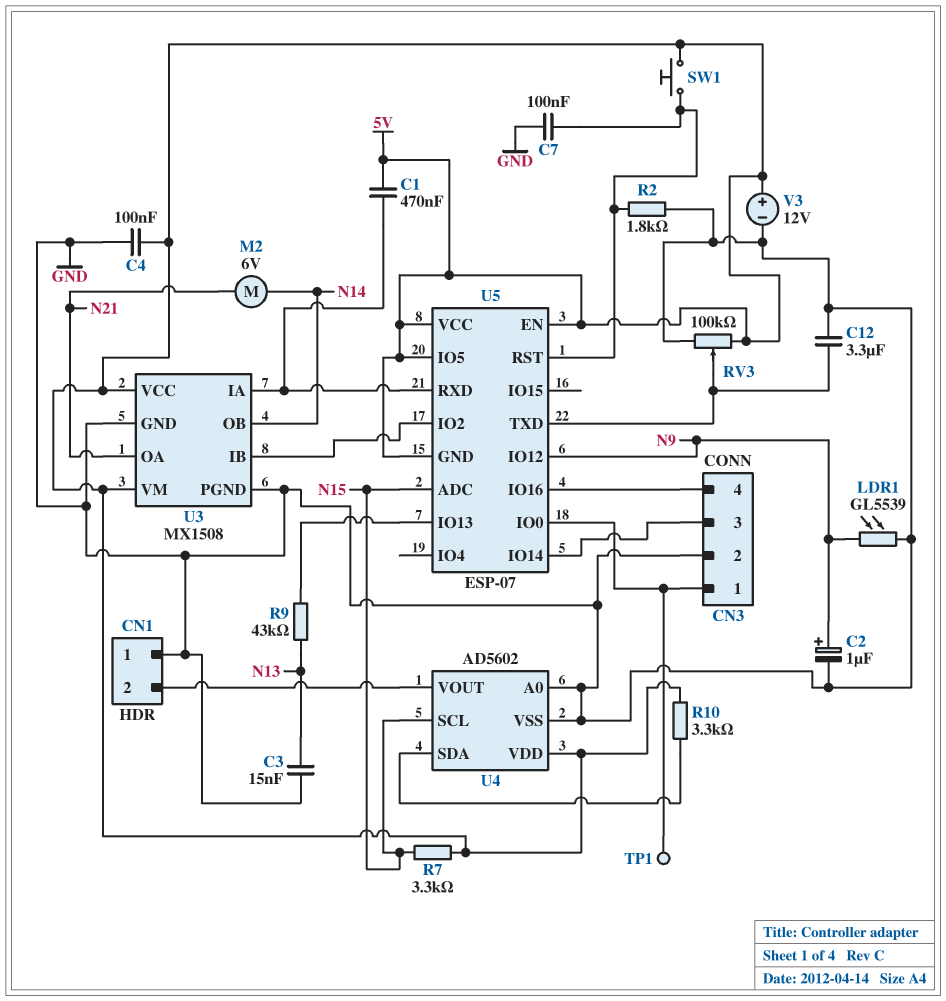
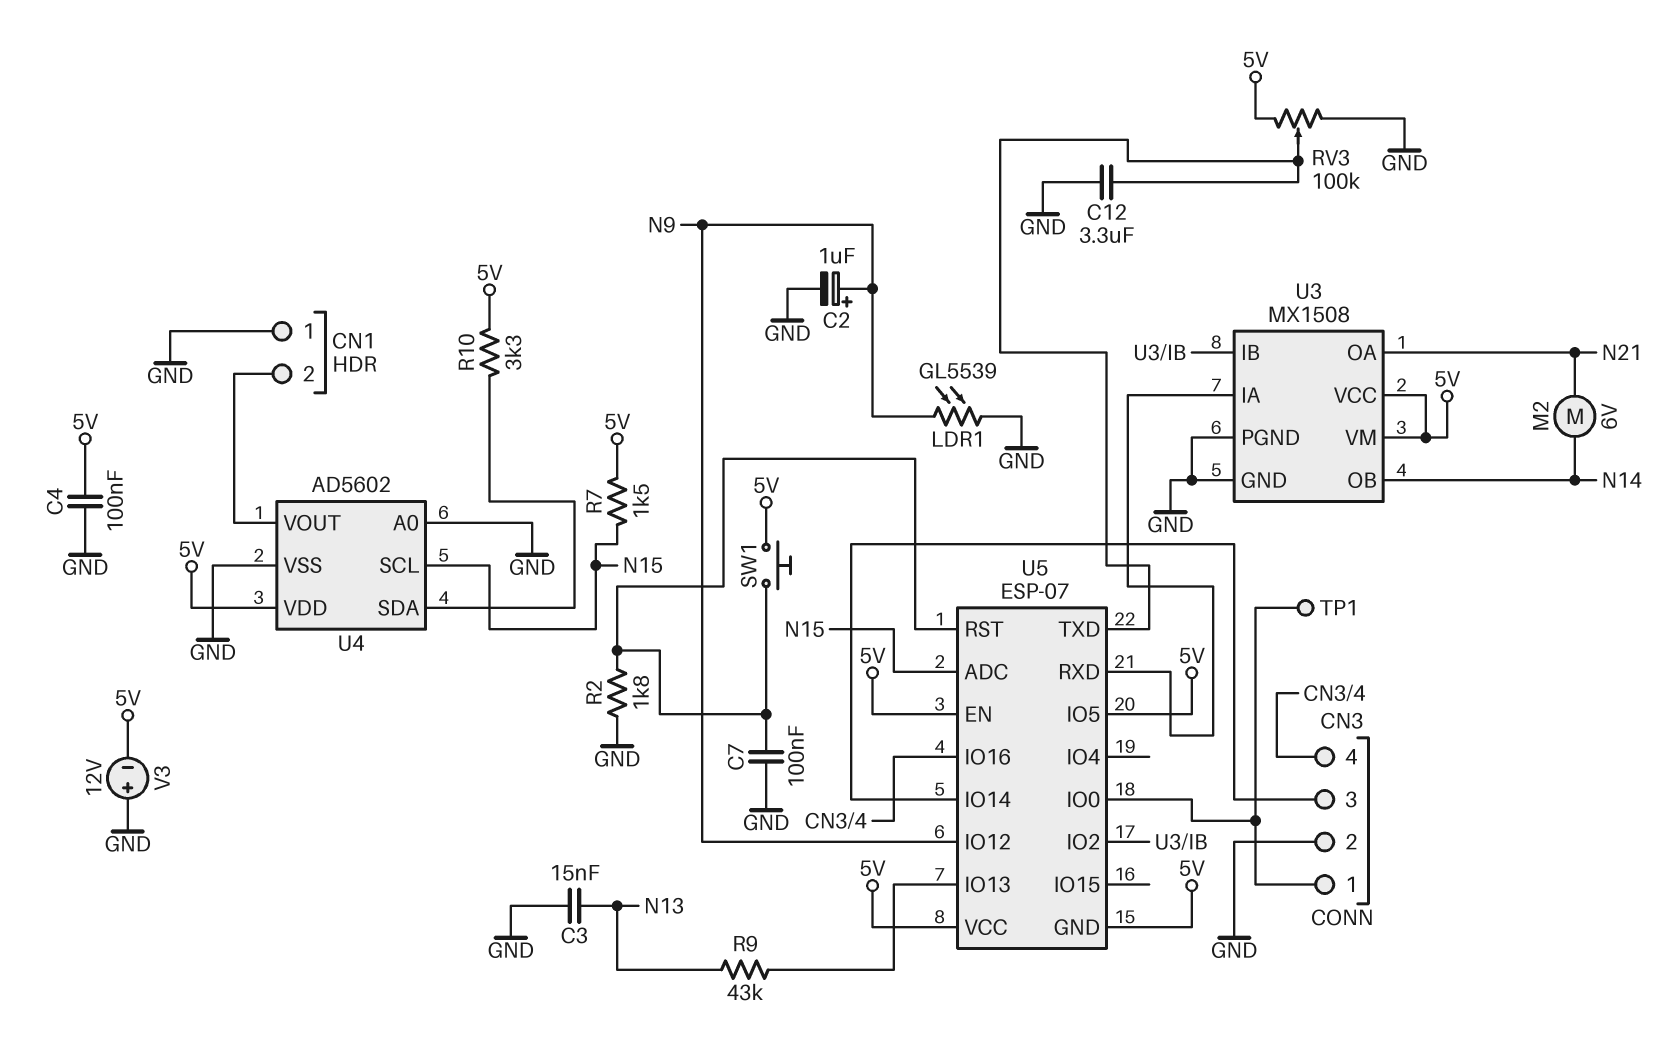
C1: 470nF (5V, U3/IA) -> none
R7: 3.3k (5V, N15) -> 1.5k (5V, N15)
V3: 12V (plus 5V, minus GND) -> 12V (plus GND, minus 5V)

